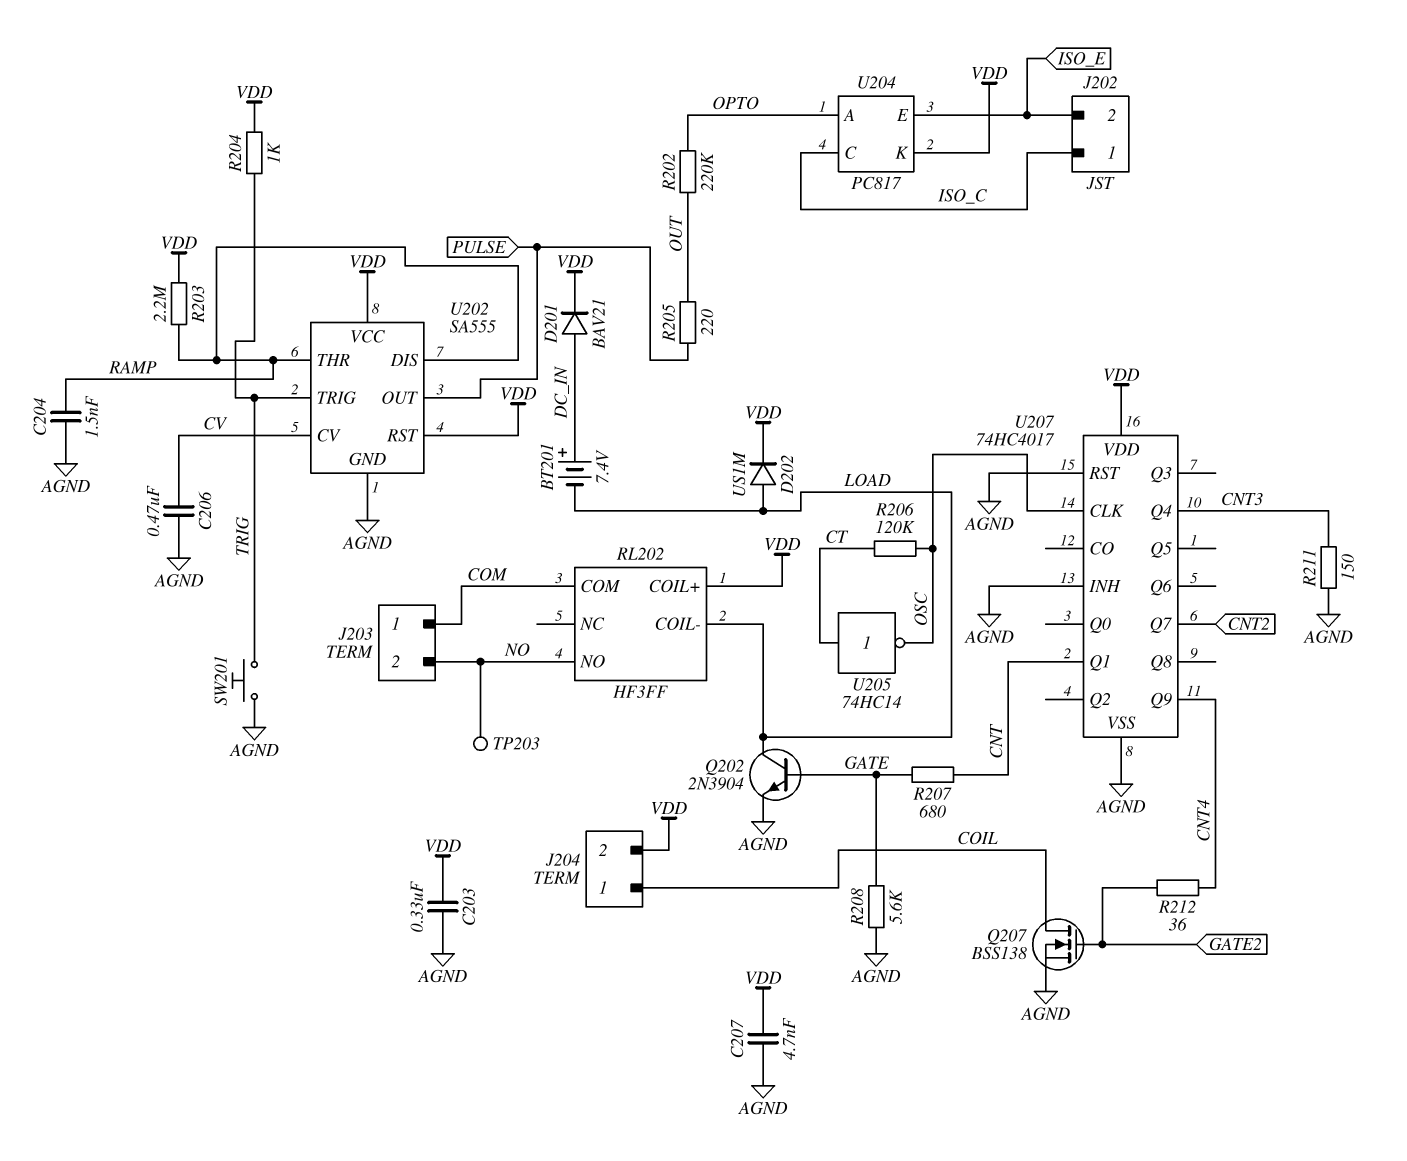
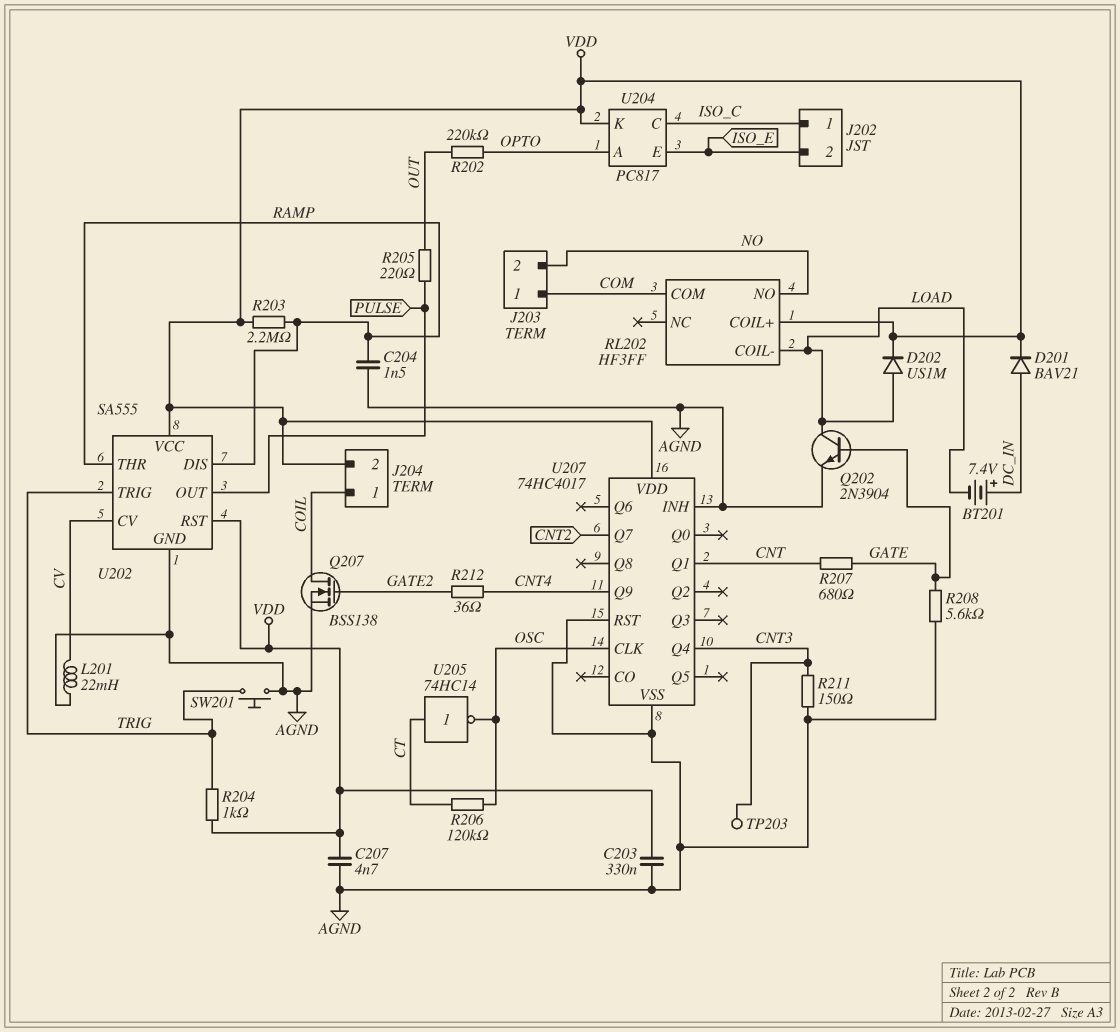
C206: 470nF (AGND, CV) -> none
L201: none -> 22mH (AGND, CV)
TP203: test point (NO) -> test point (CNT3)

